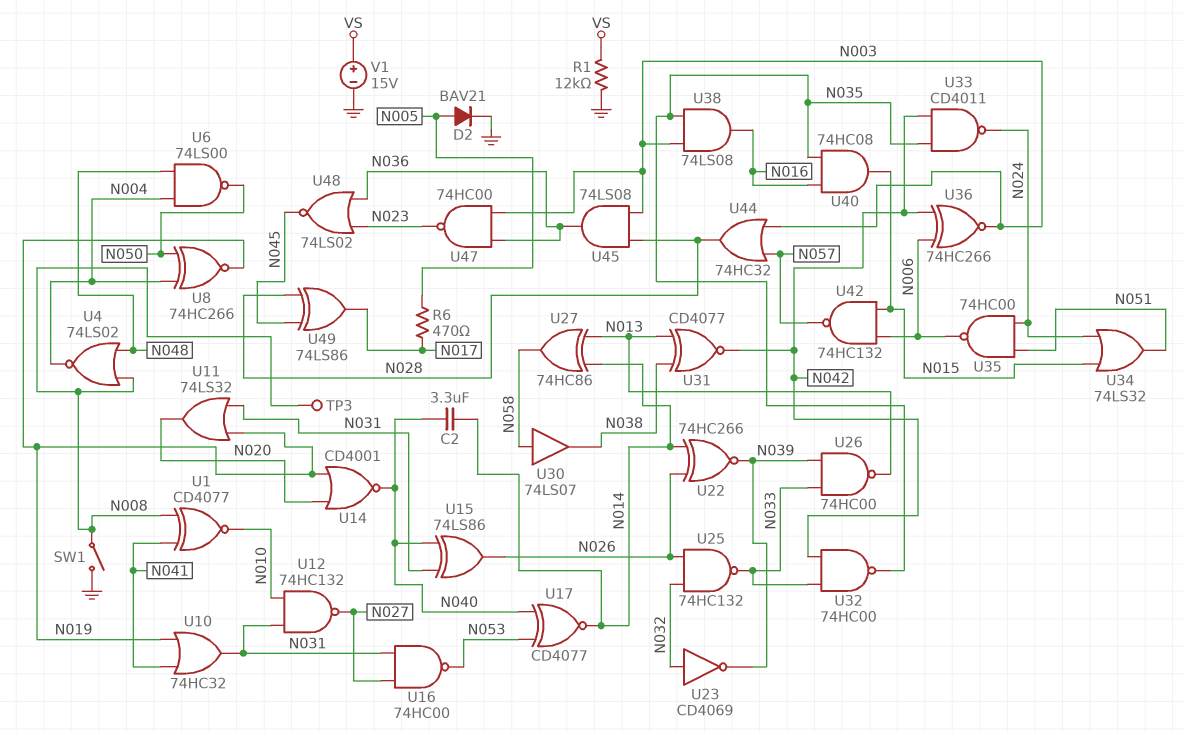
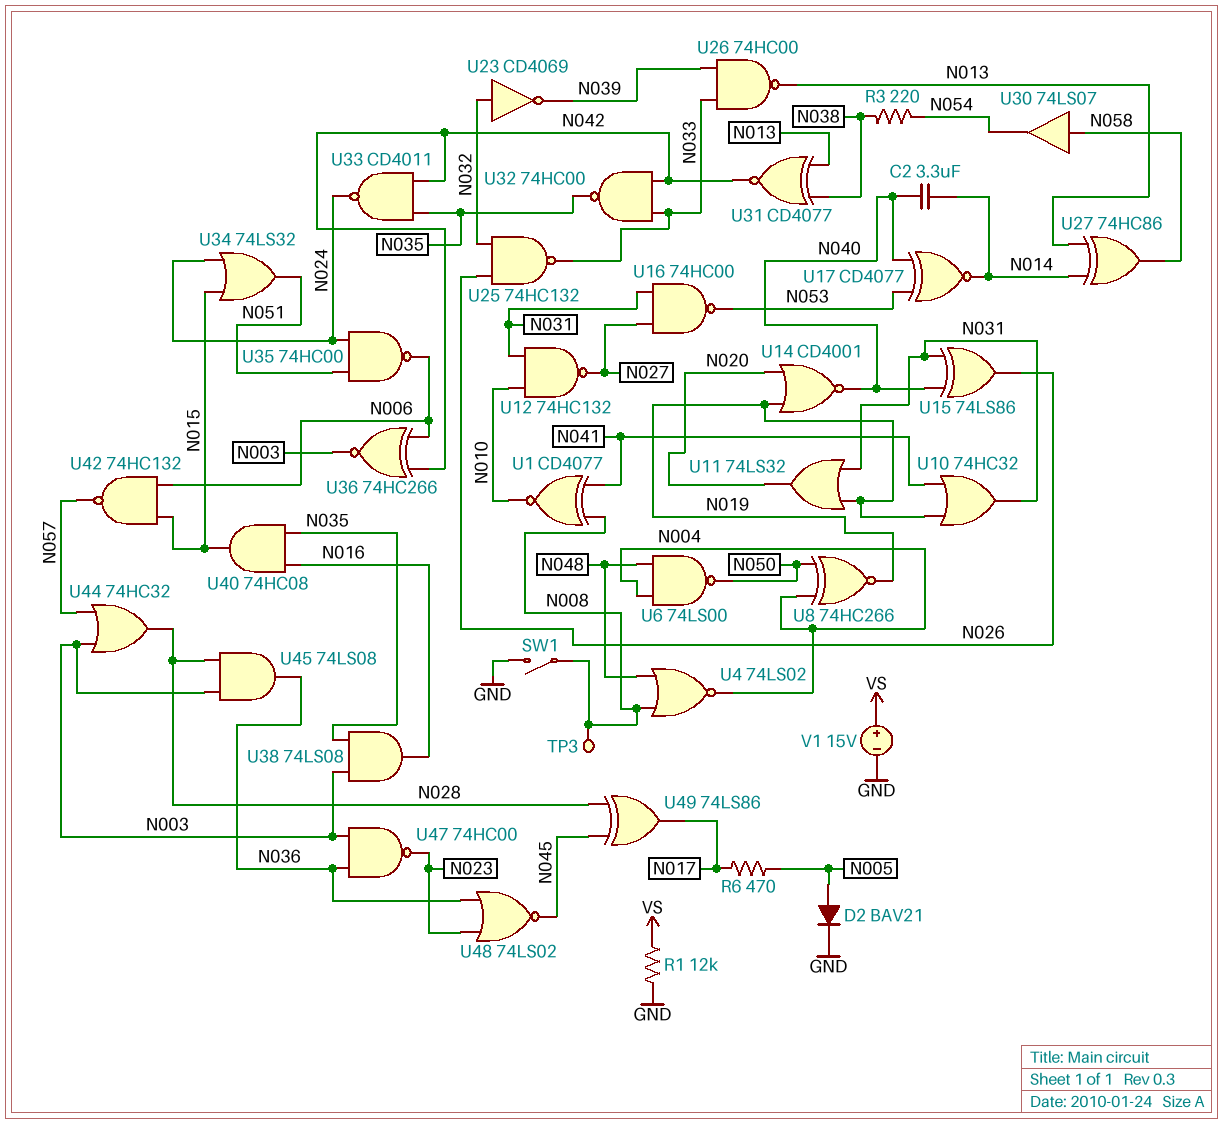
R3: none -> 220 (N038, N054)
U22: XNOR 74HC266 (in N014, in N026, out N039) -> none
U30: buffer 74LS07 (in N058, out N038) -> buffer 74LS07 (in N058, out N054)

